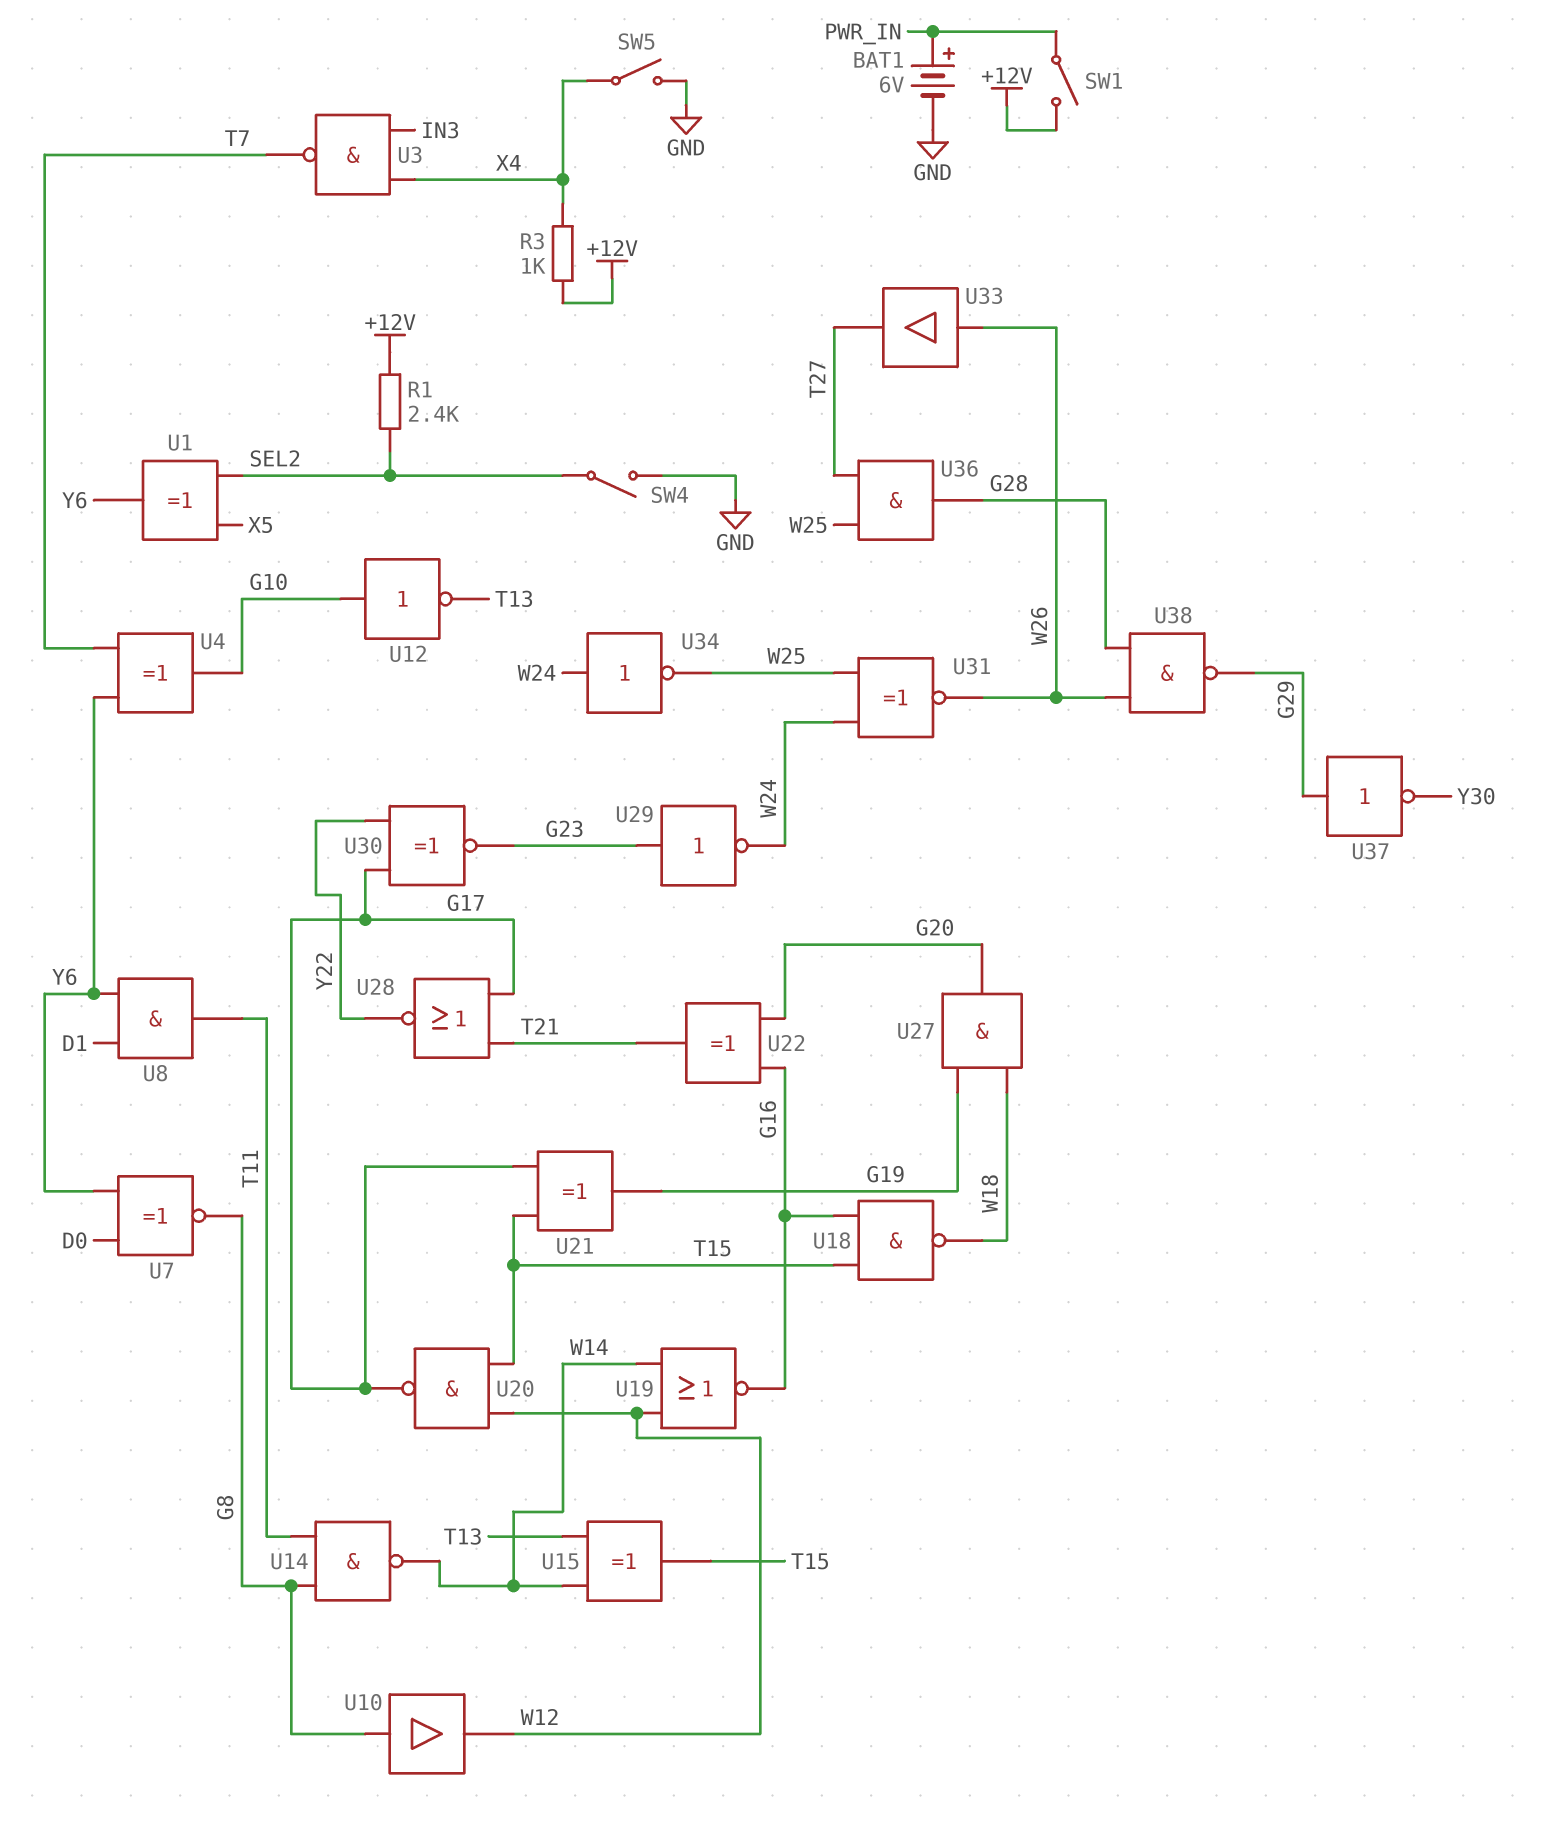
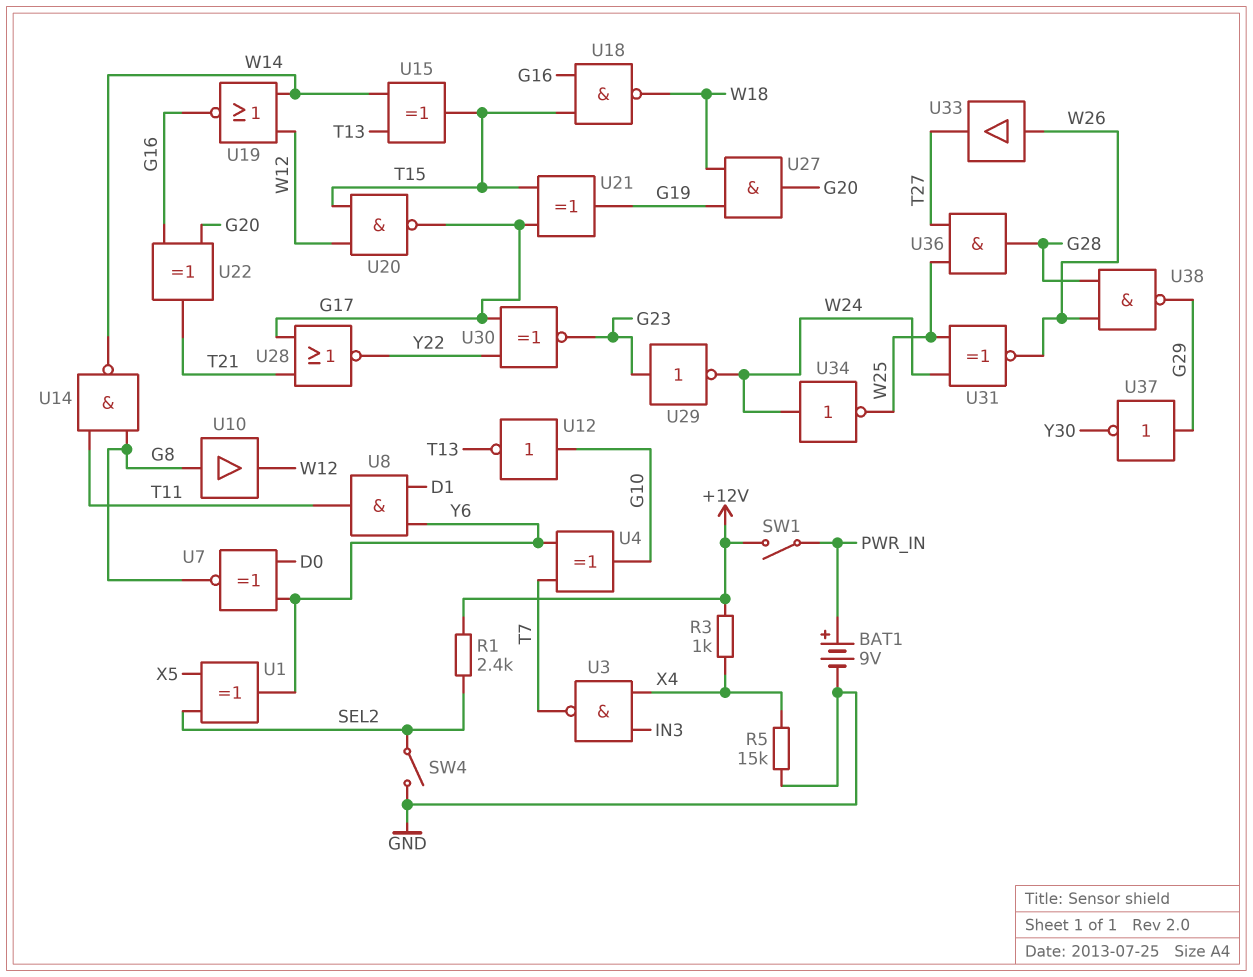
BAT1: 6V (plus PWR_IN, minus GND) -> 9V (plus PWR_IN, minus GND)
R5: none -> 15k (GND, X4)
SW5: switch (GND, X4) -> none

